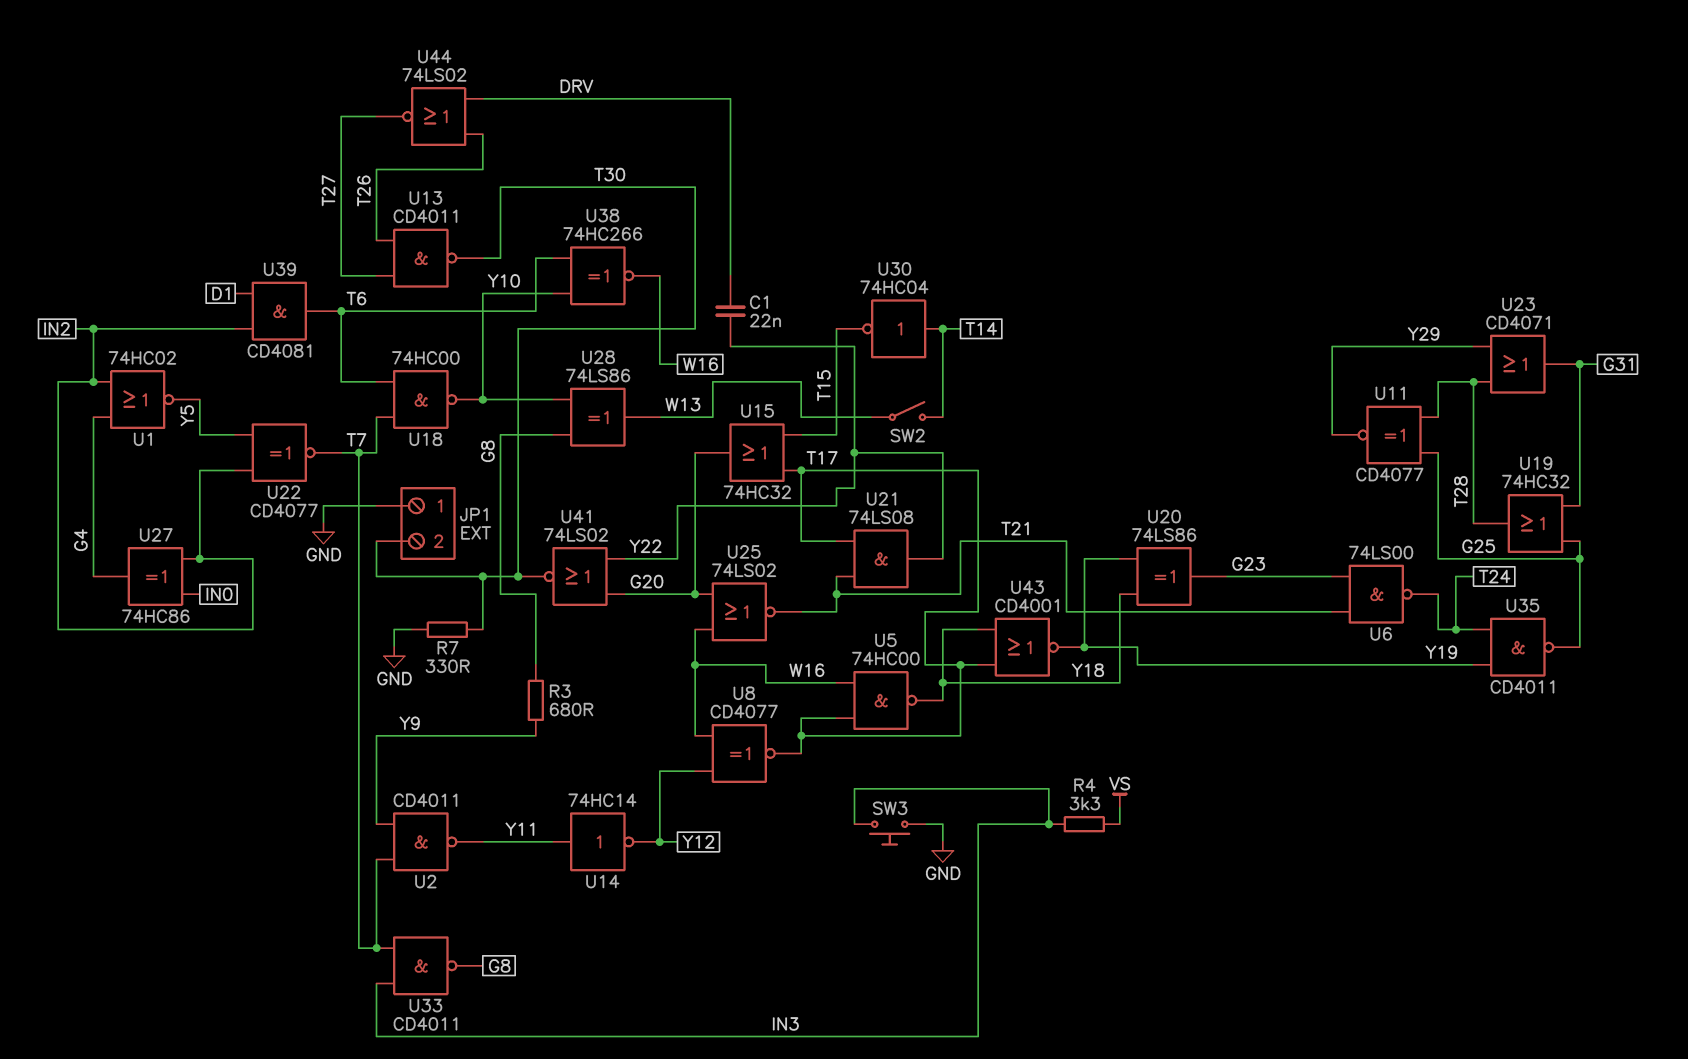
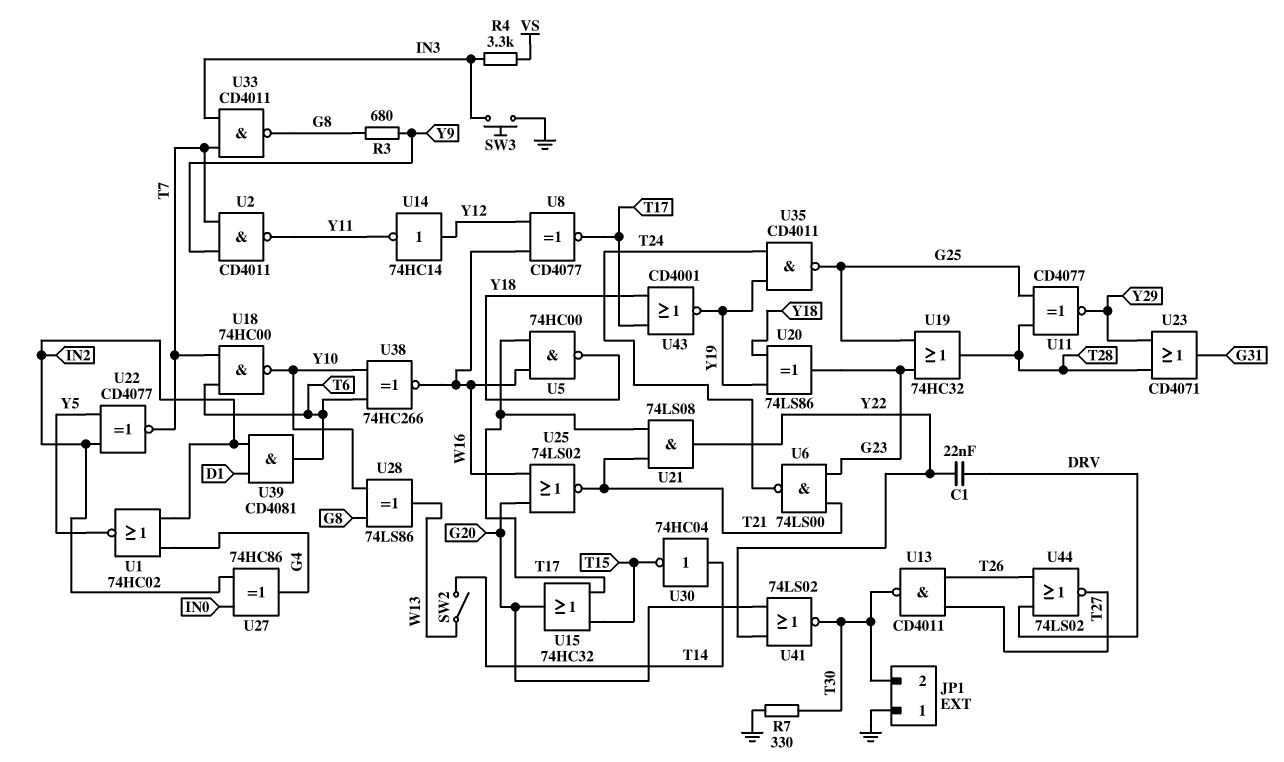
U14: NOT 74HC14 (in Y11, out Y12) -> NOT 74HC14 (in Y12, out Y11)
U19: OR 74HC32 (in G25, in G31, out T28) -> OR 74HC32 (in G23, in G25, out T28)

